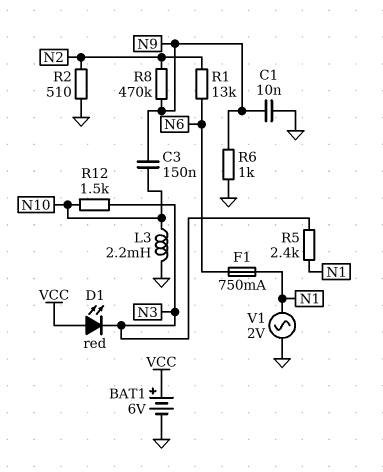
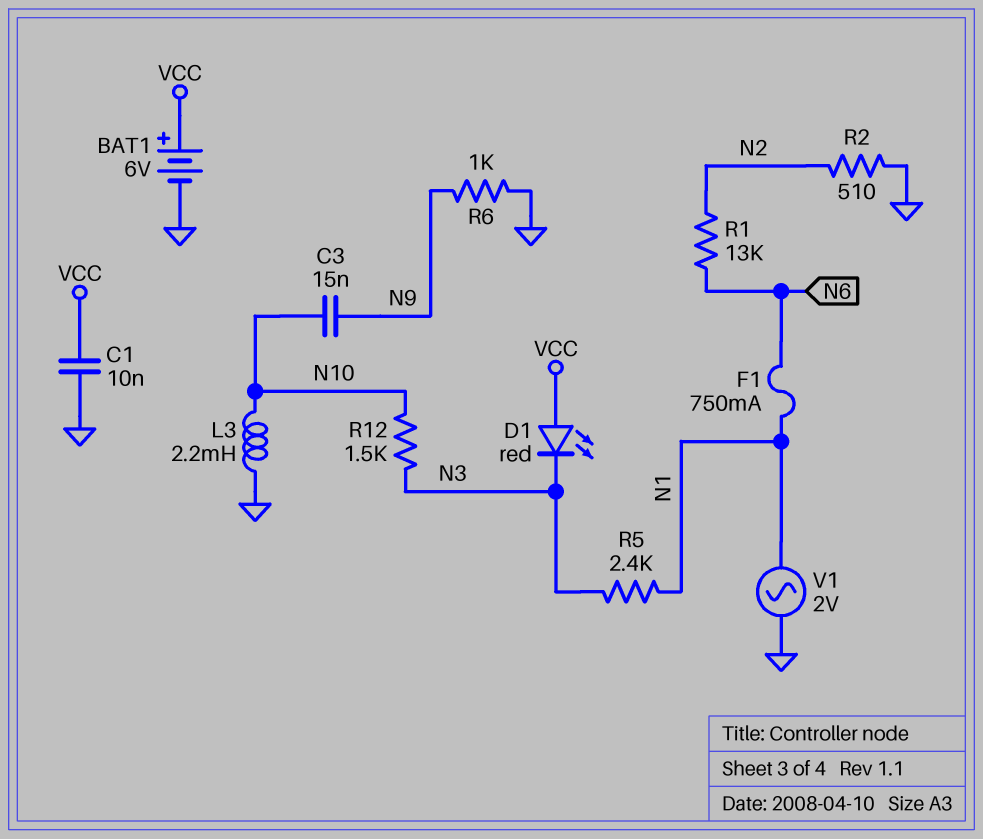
C1: 10nF (GND, N9) -> 10nF (GND, VCC)
C3: 150nF (N9, N10) -> 15nF (N9, N10)
R8: 470k (N2, N9) -> none

